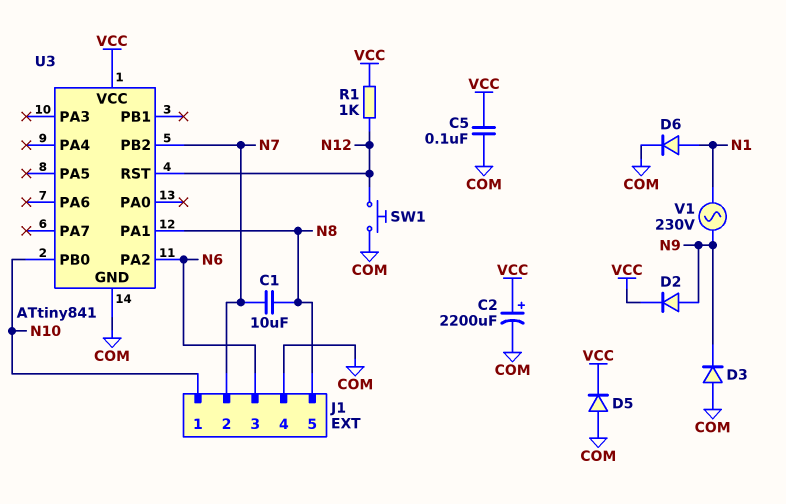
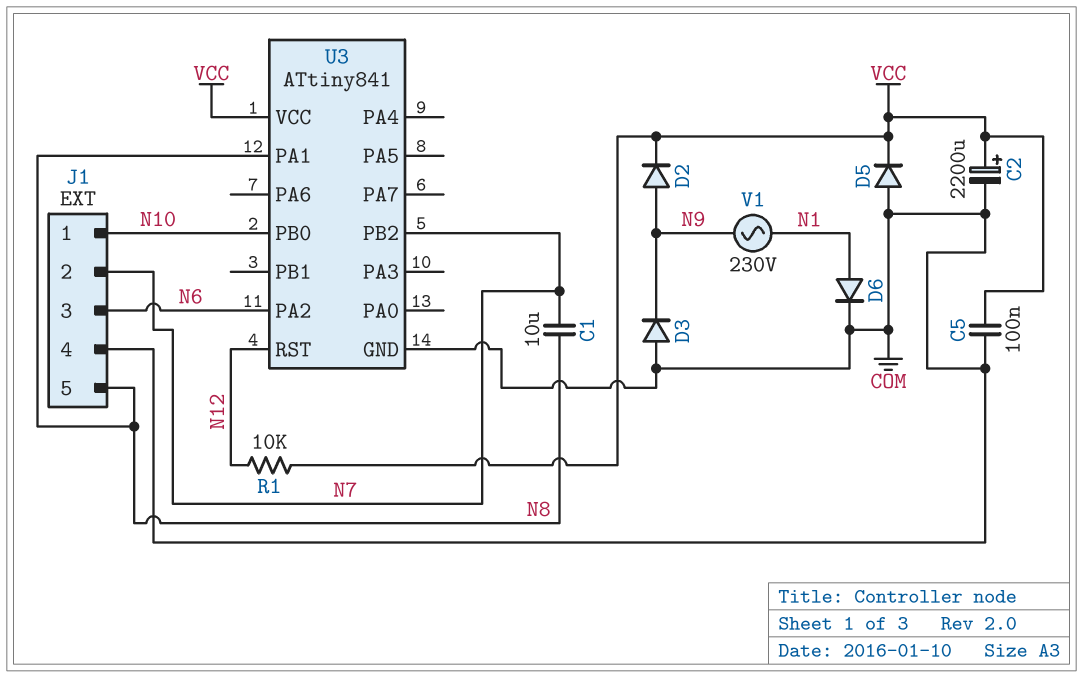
R1: 1k (N12, VCC) -> 10k (N12, VCC)
SW1: button (COM, N12) -> none

